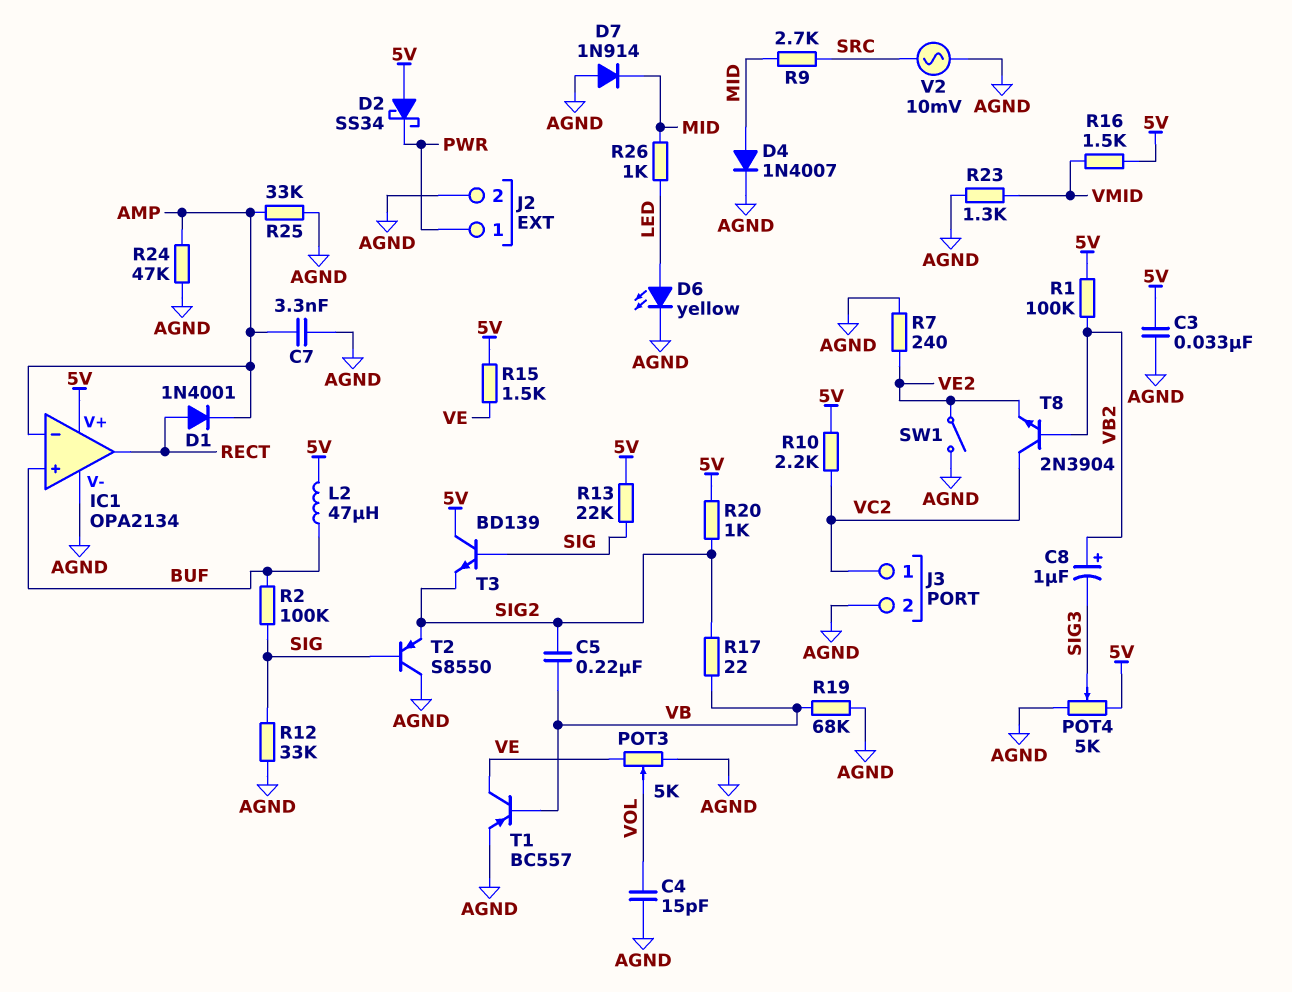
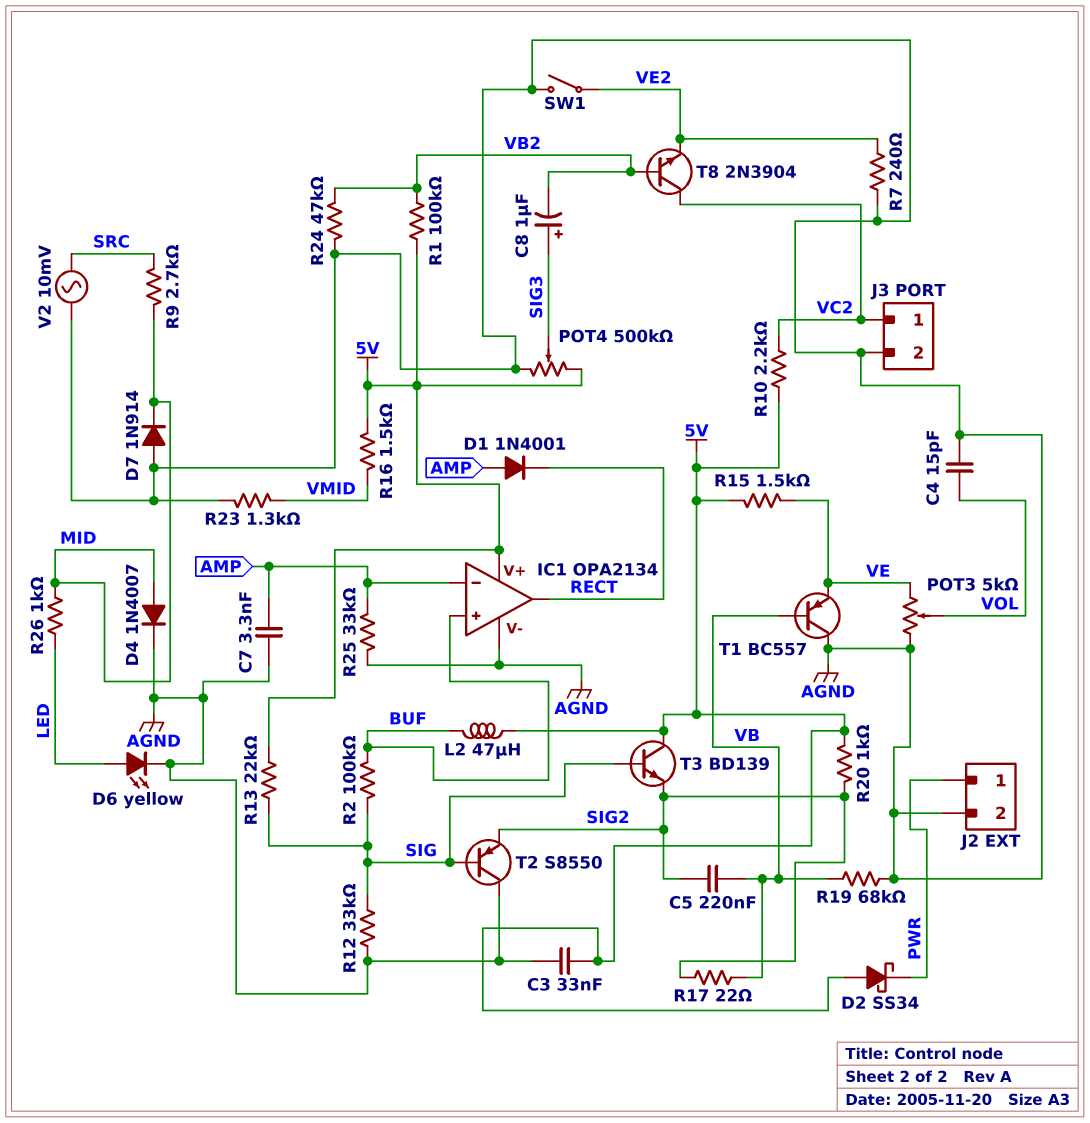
C8: 1uF (plus VB2, minus SIG3) -> 1uF (plus SIG3, minus VB2)
D1: diode 1N4001 (A RECT, K AMP) -> diode 1N4001 (A AMP, K RECT)
POT4: 5k (5V, AGND, wiper SIG3) -> 500k (5V, AGND, wiper SIG3)
R24: 47k (AGND, AMP) -> 47k (AGND, VB2)
T1: PNP BC557 (B VB, C VE, E AGND) -> PNP BC557 (B VB, C AGND, E VE)

